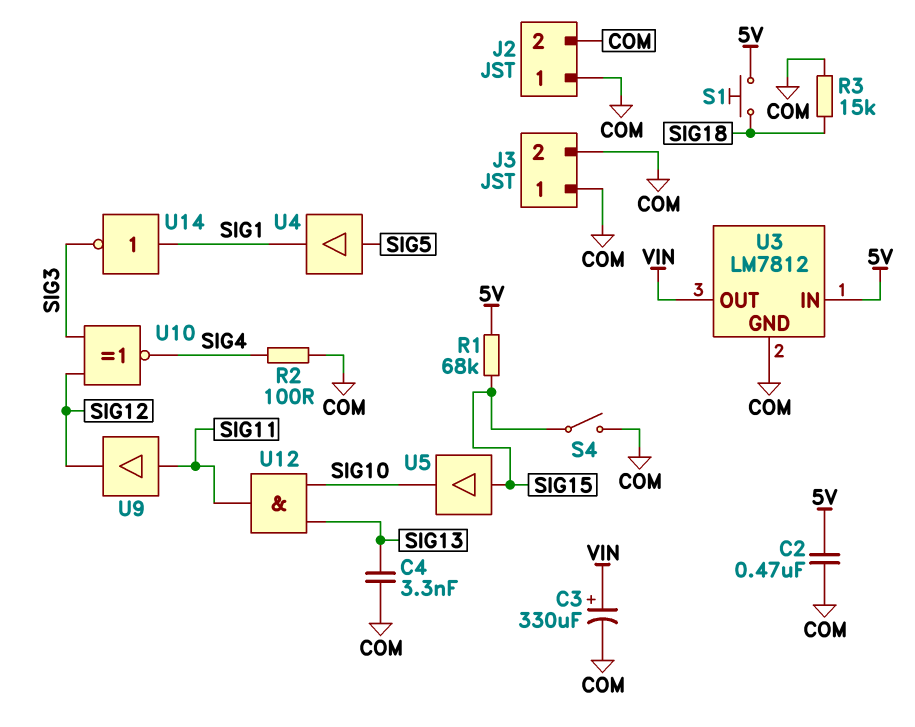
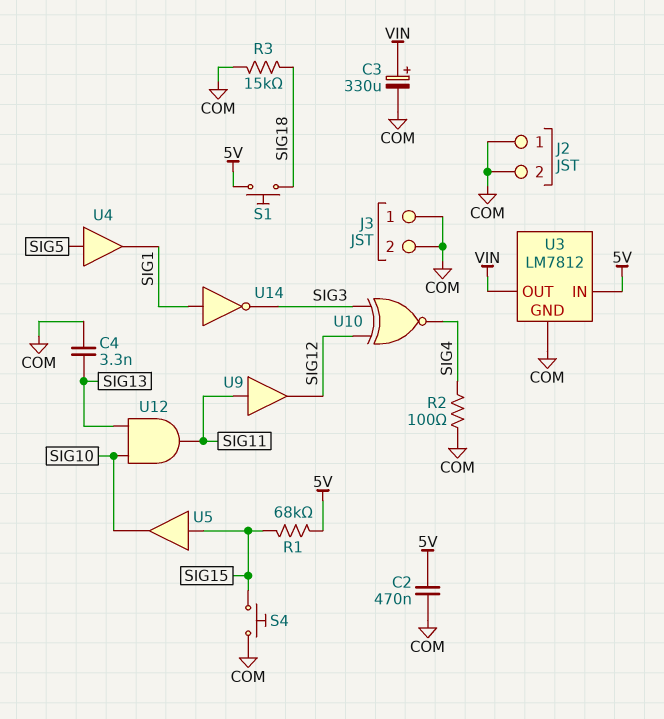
S4: switch (COM, SIG15) -> button (COM, SIG15)

